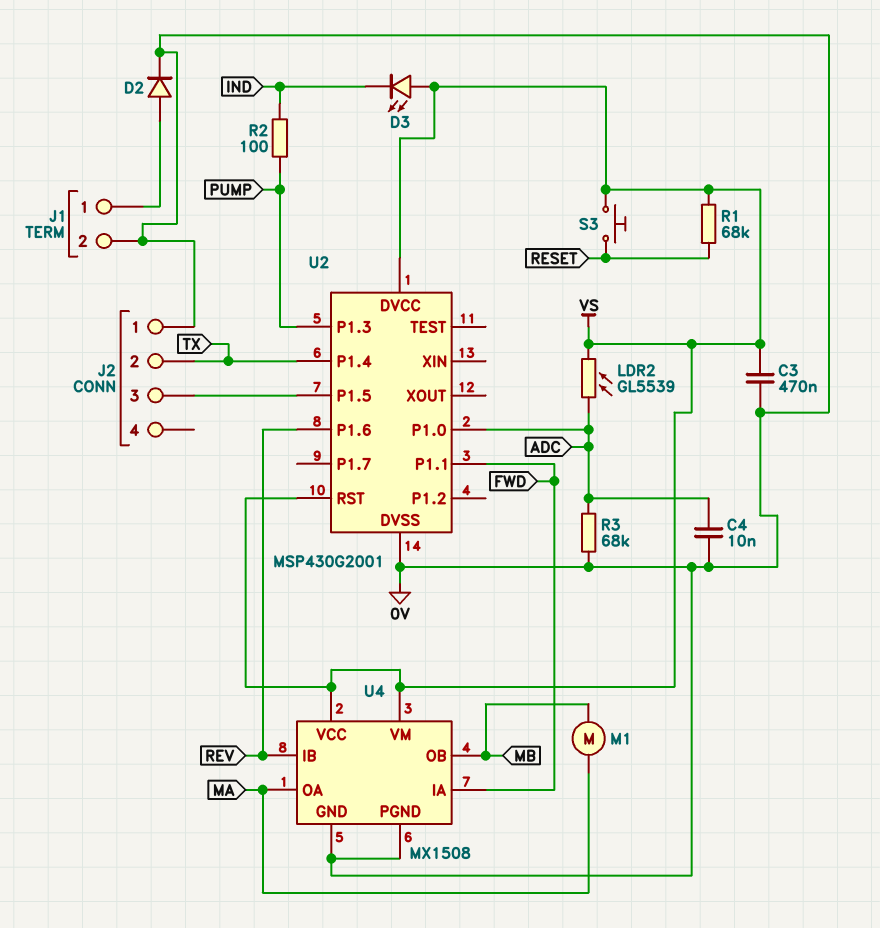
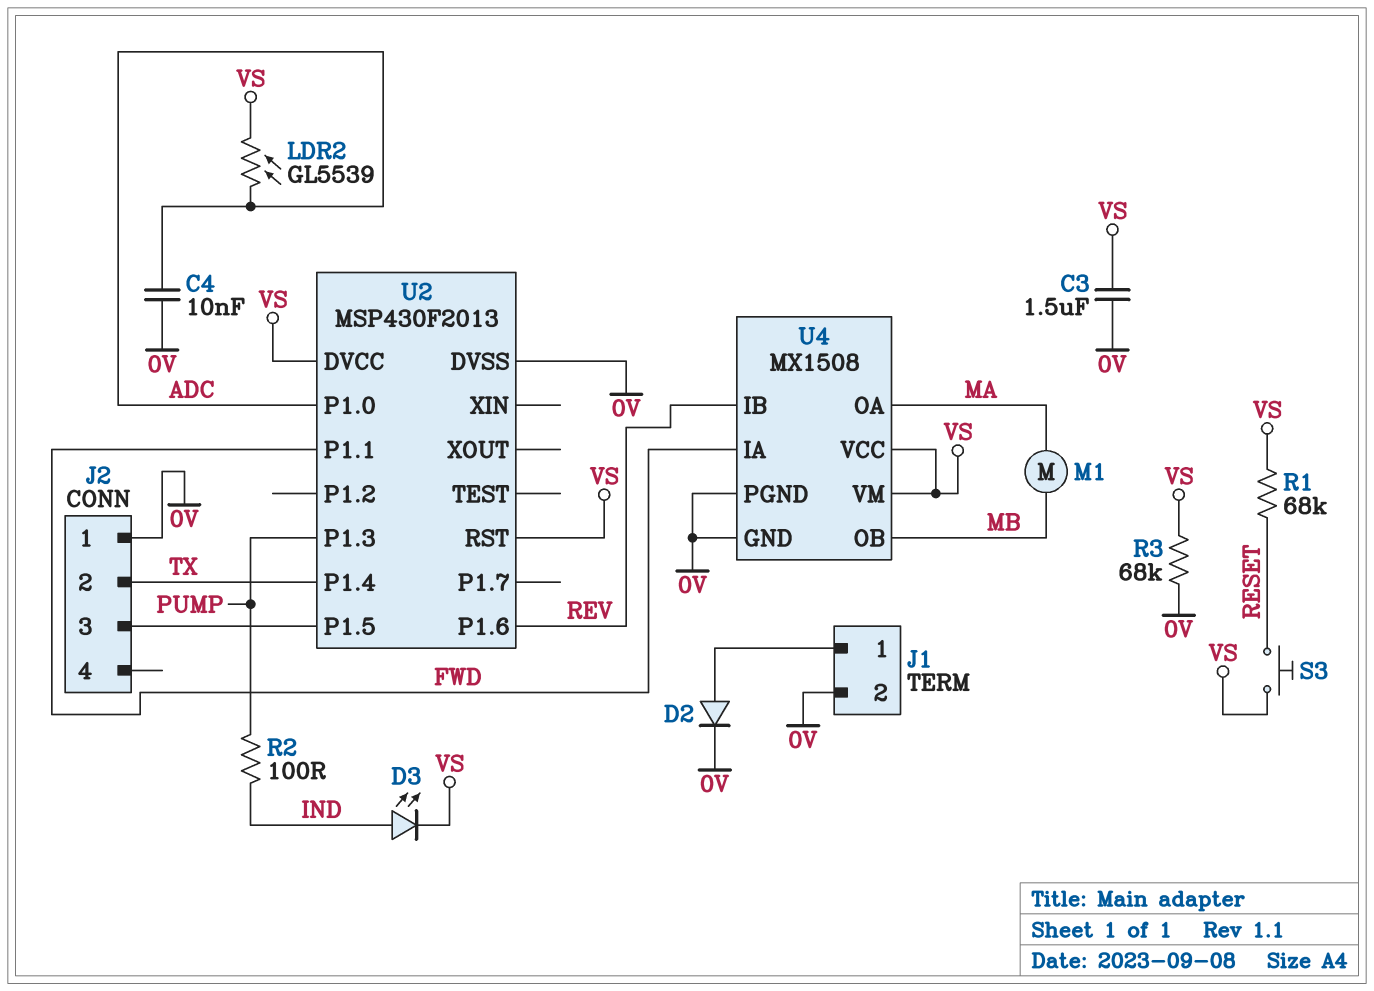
C3: 470nF (0V, VS) -> 1.5uF (0V, VS)
D3: LED (A VS, K IND) -> LED (A IND, K VS)
R3: 68k (0V, ADC) -> 68k (0V, VS)
U2: MSP430G2001 -> MSP430F2013

